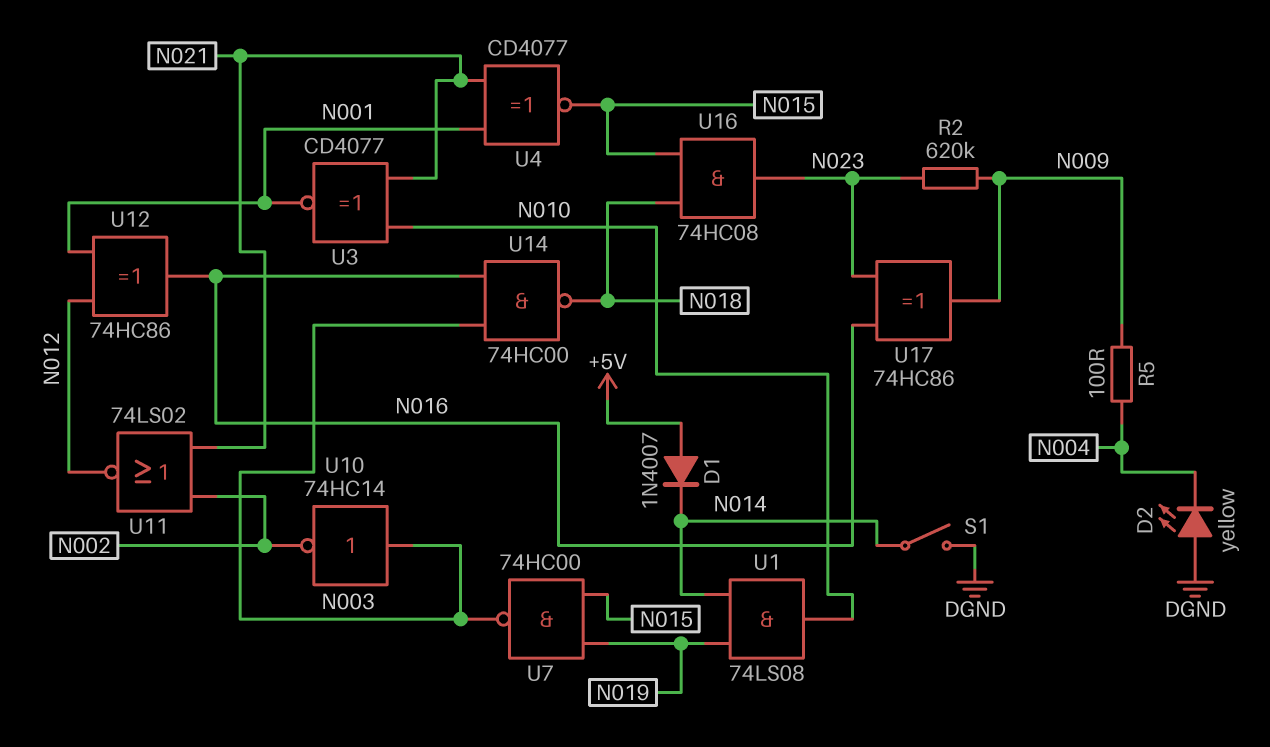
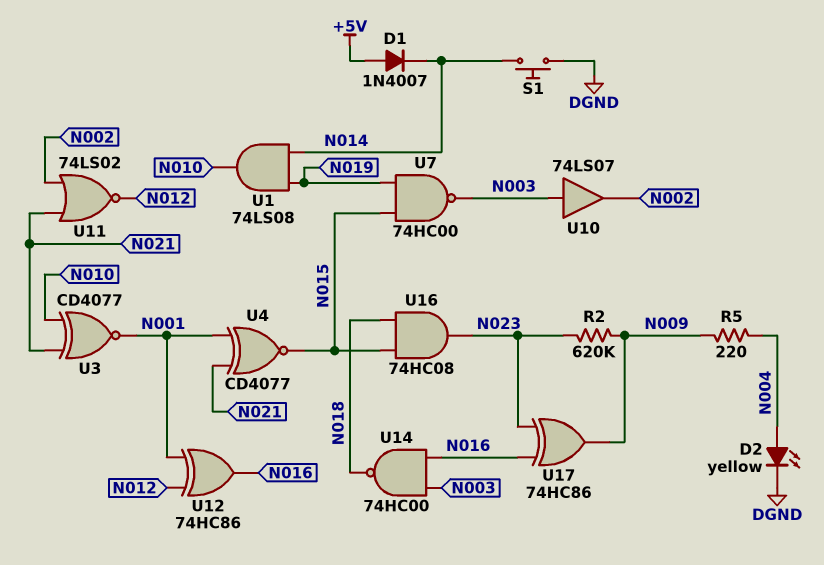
D2: LED yellow (A DGND, K N004) -> LED yellow (A N004, K DGND)
R5: 100 (N004, N009) -> 220 (N004, N009)
S1: switch (DGND, N014) -> button (DGND, N014)
U10: NOT 74HC14 (in N003, out N002) -> buffer 74LS07 (in N003, out N002)

